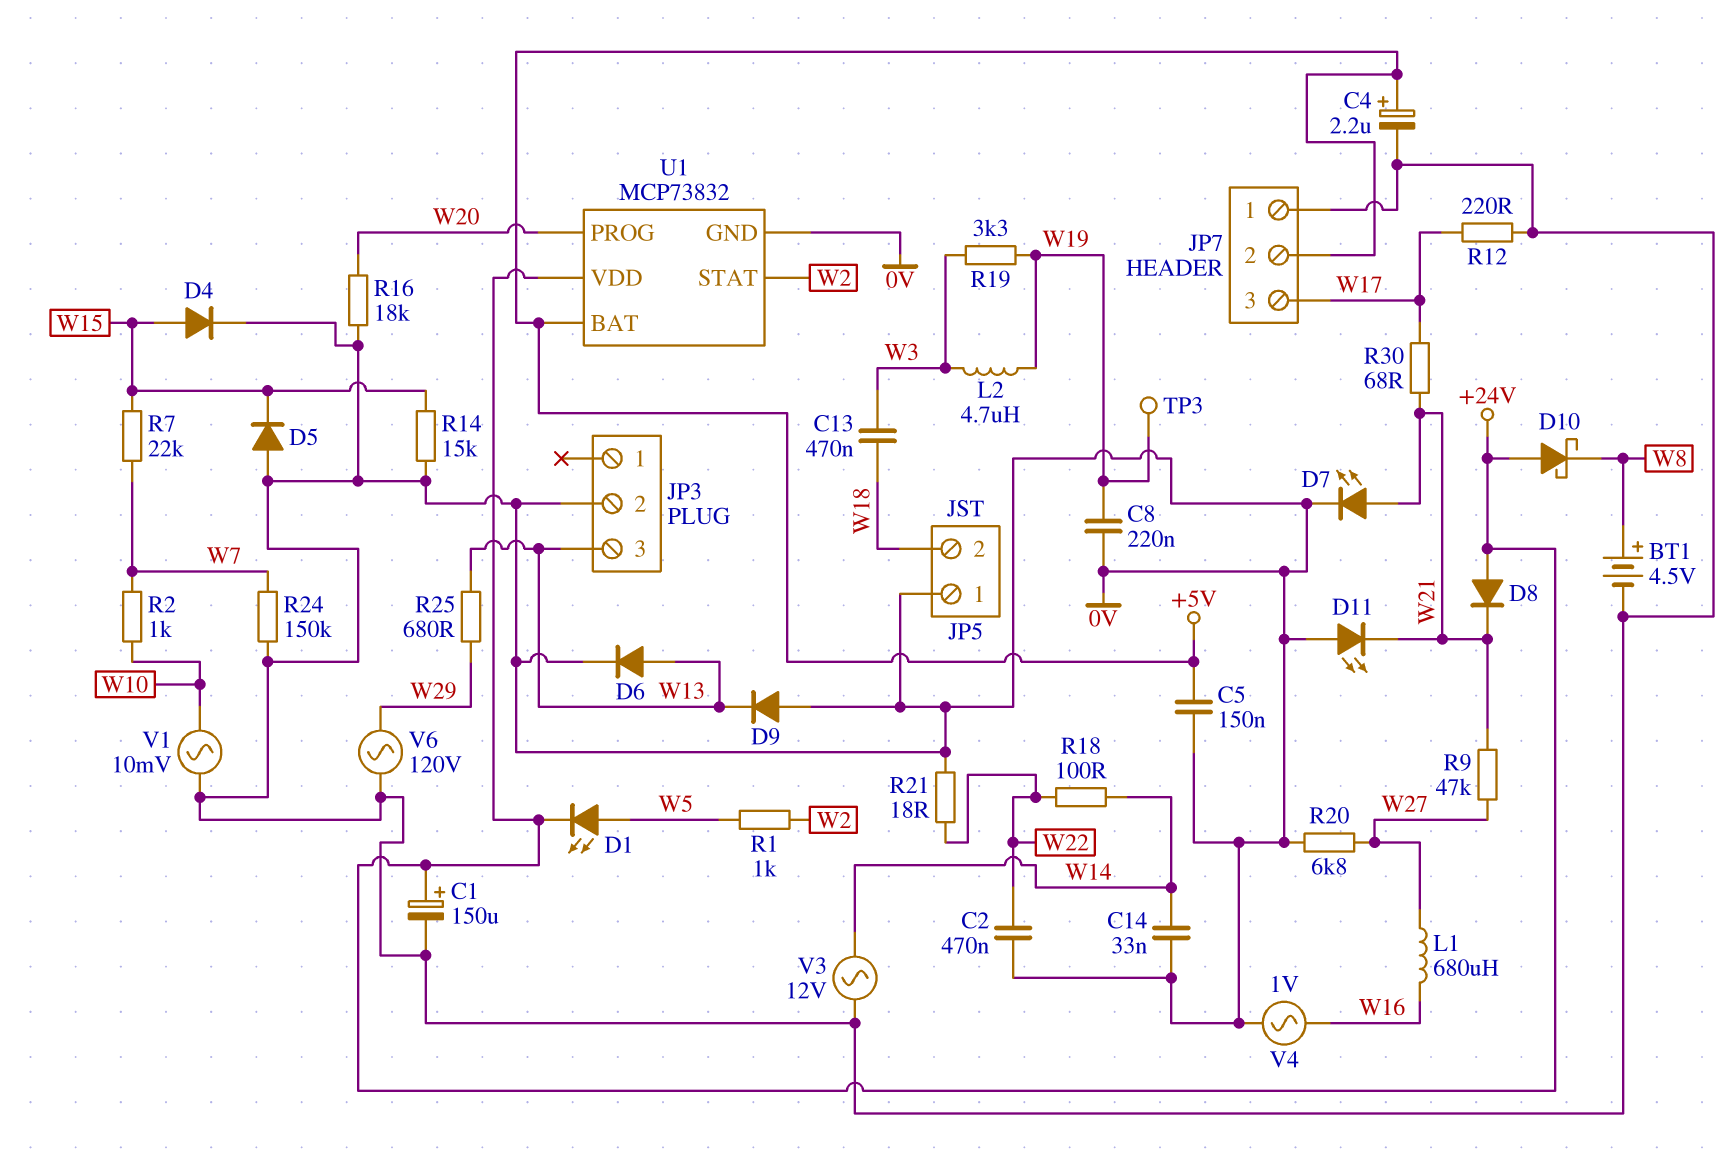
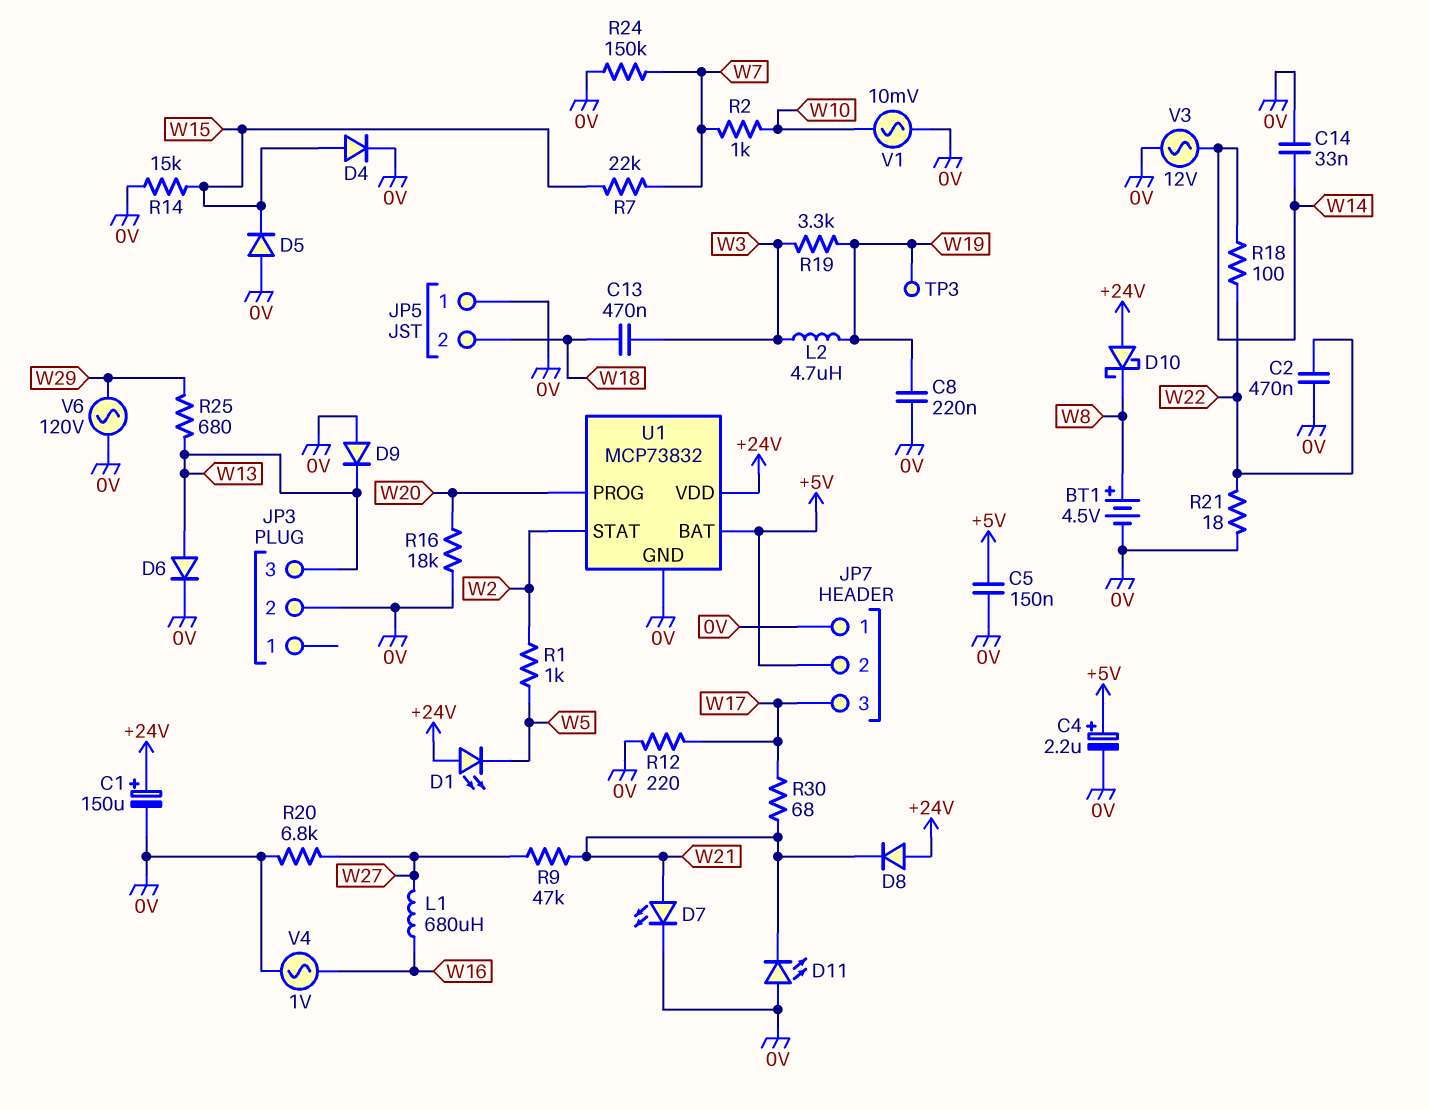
D1: LED (A W5, K +24V) -> LED (A +24V, K W5)

